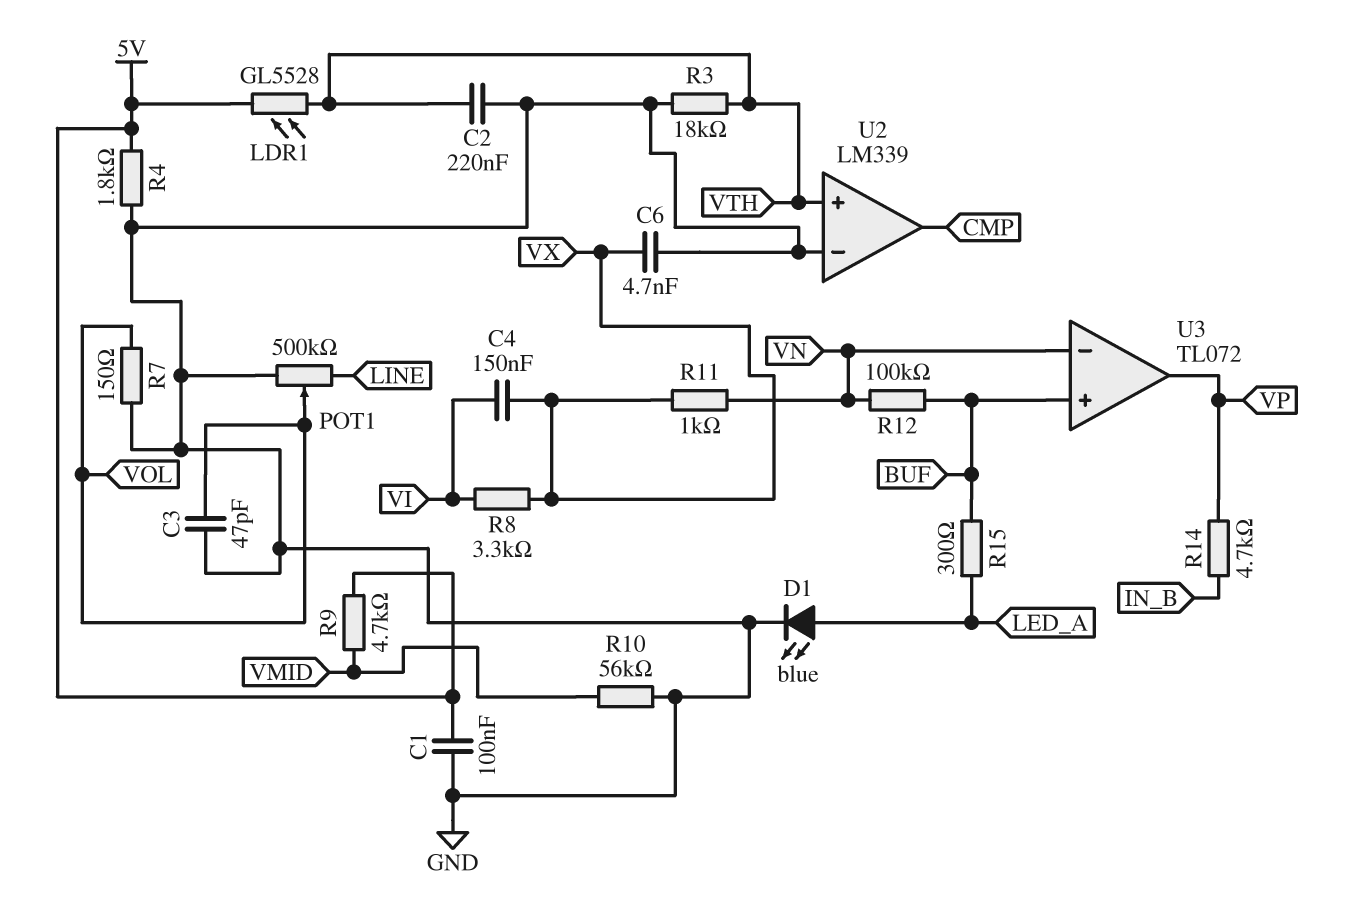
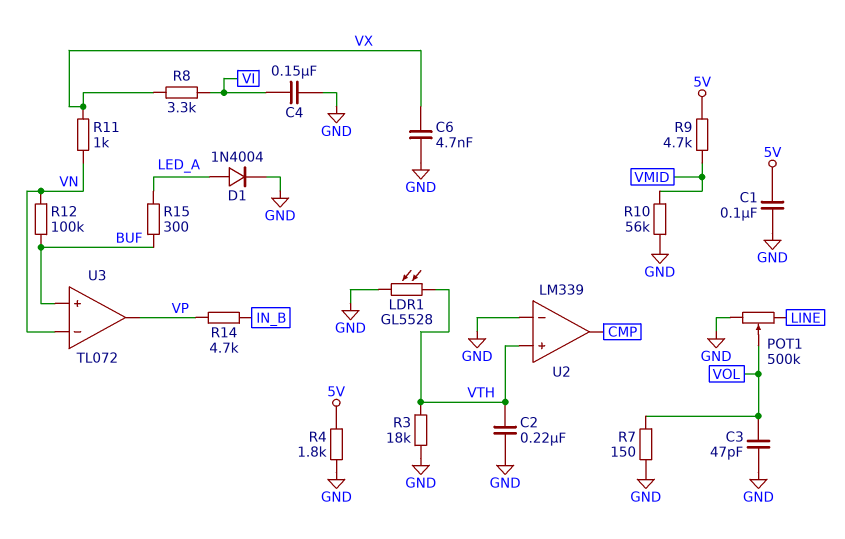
C4: 150nF (VI, VX) -> 150nF (GND, VI)
D1: LED blue (A LED_A, K GND) -> diode 1N4004 (A LED_A, K GND)
LDR1: GL5528 (5V, VTH) -> GL5528 (GND, VTH)

